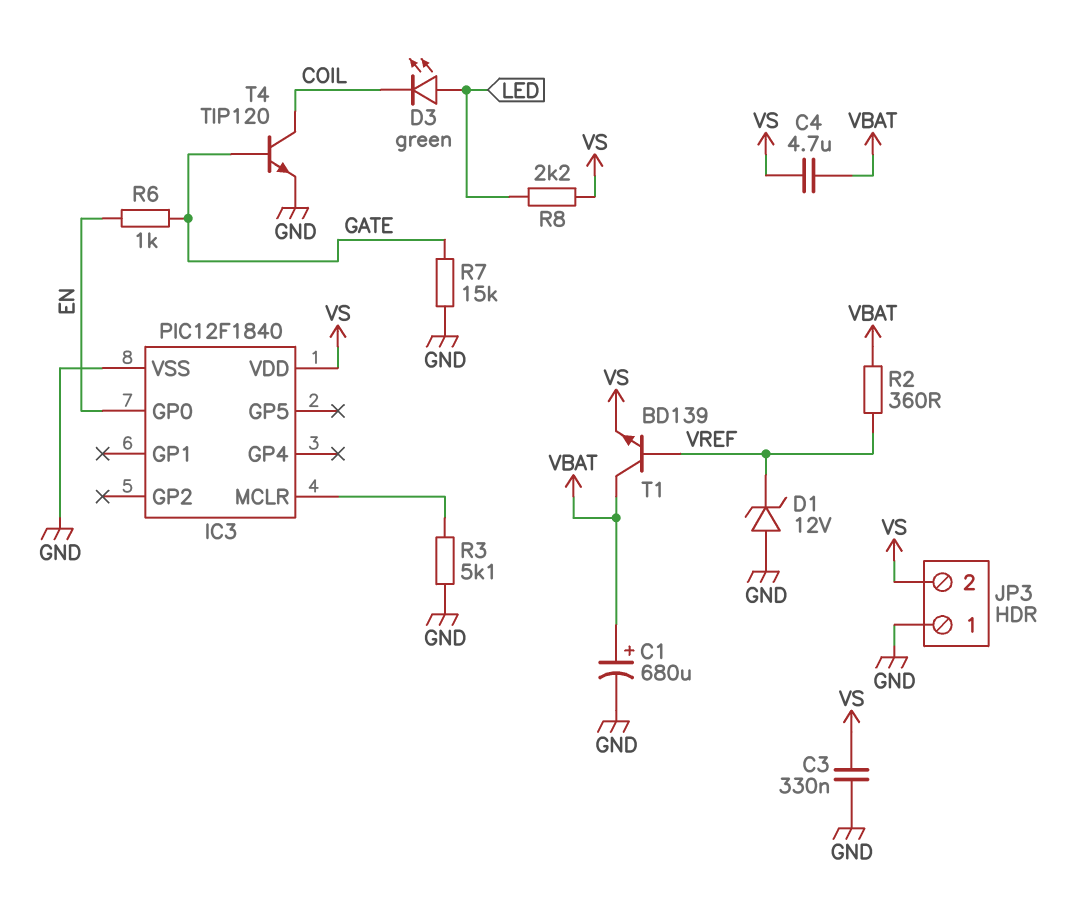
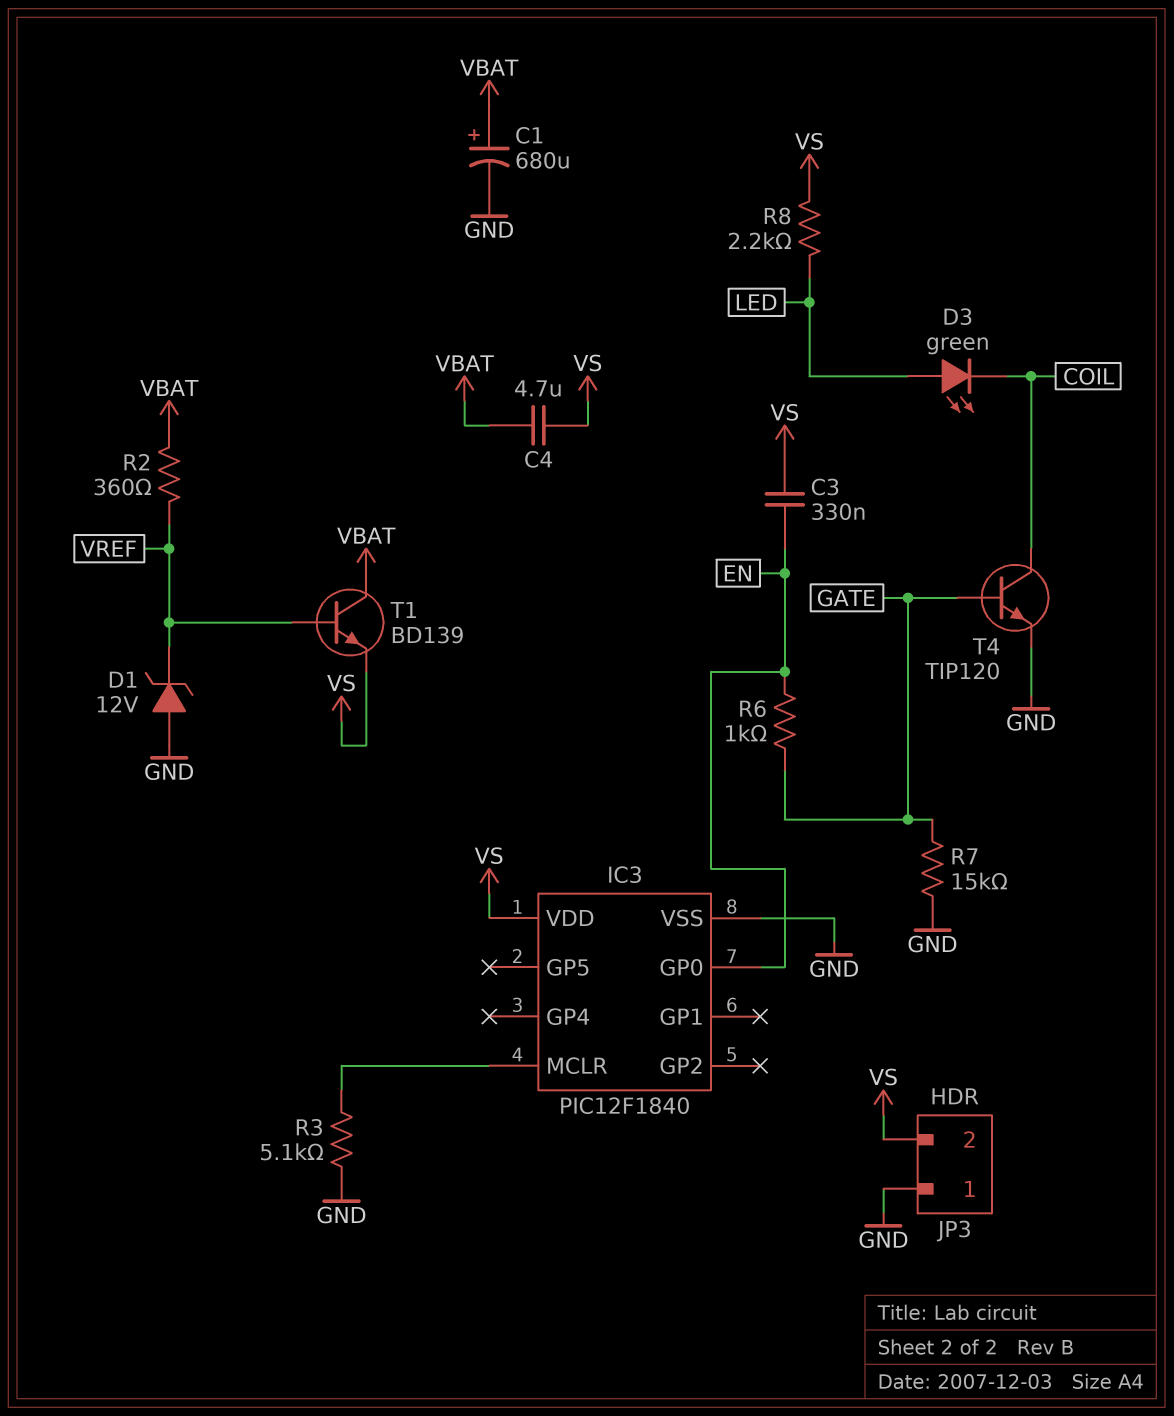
C3: 330nF (GND, VS) -> 330nF (EN, VS)

